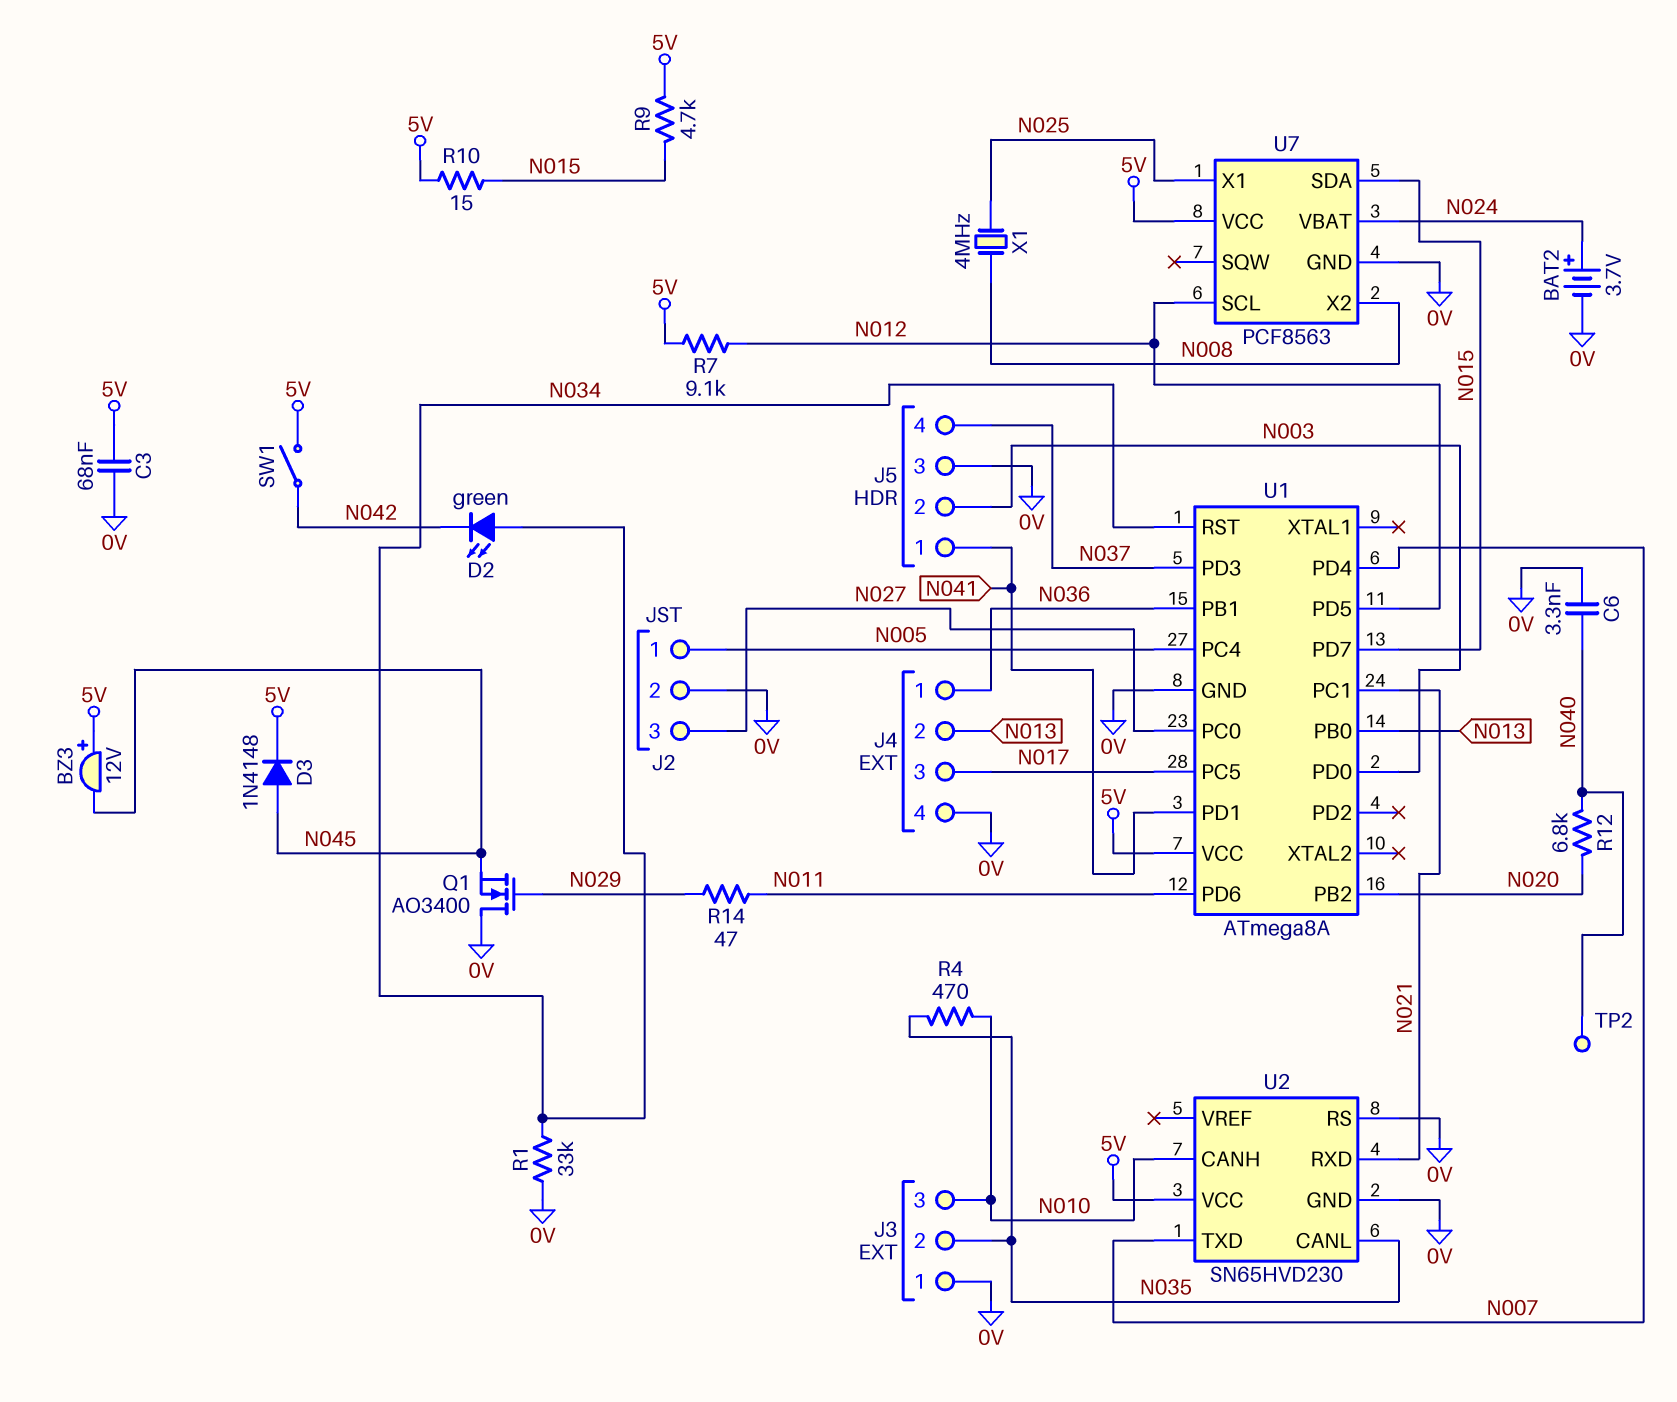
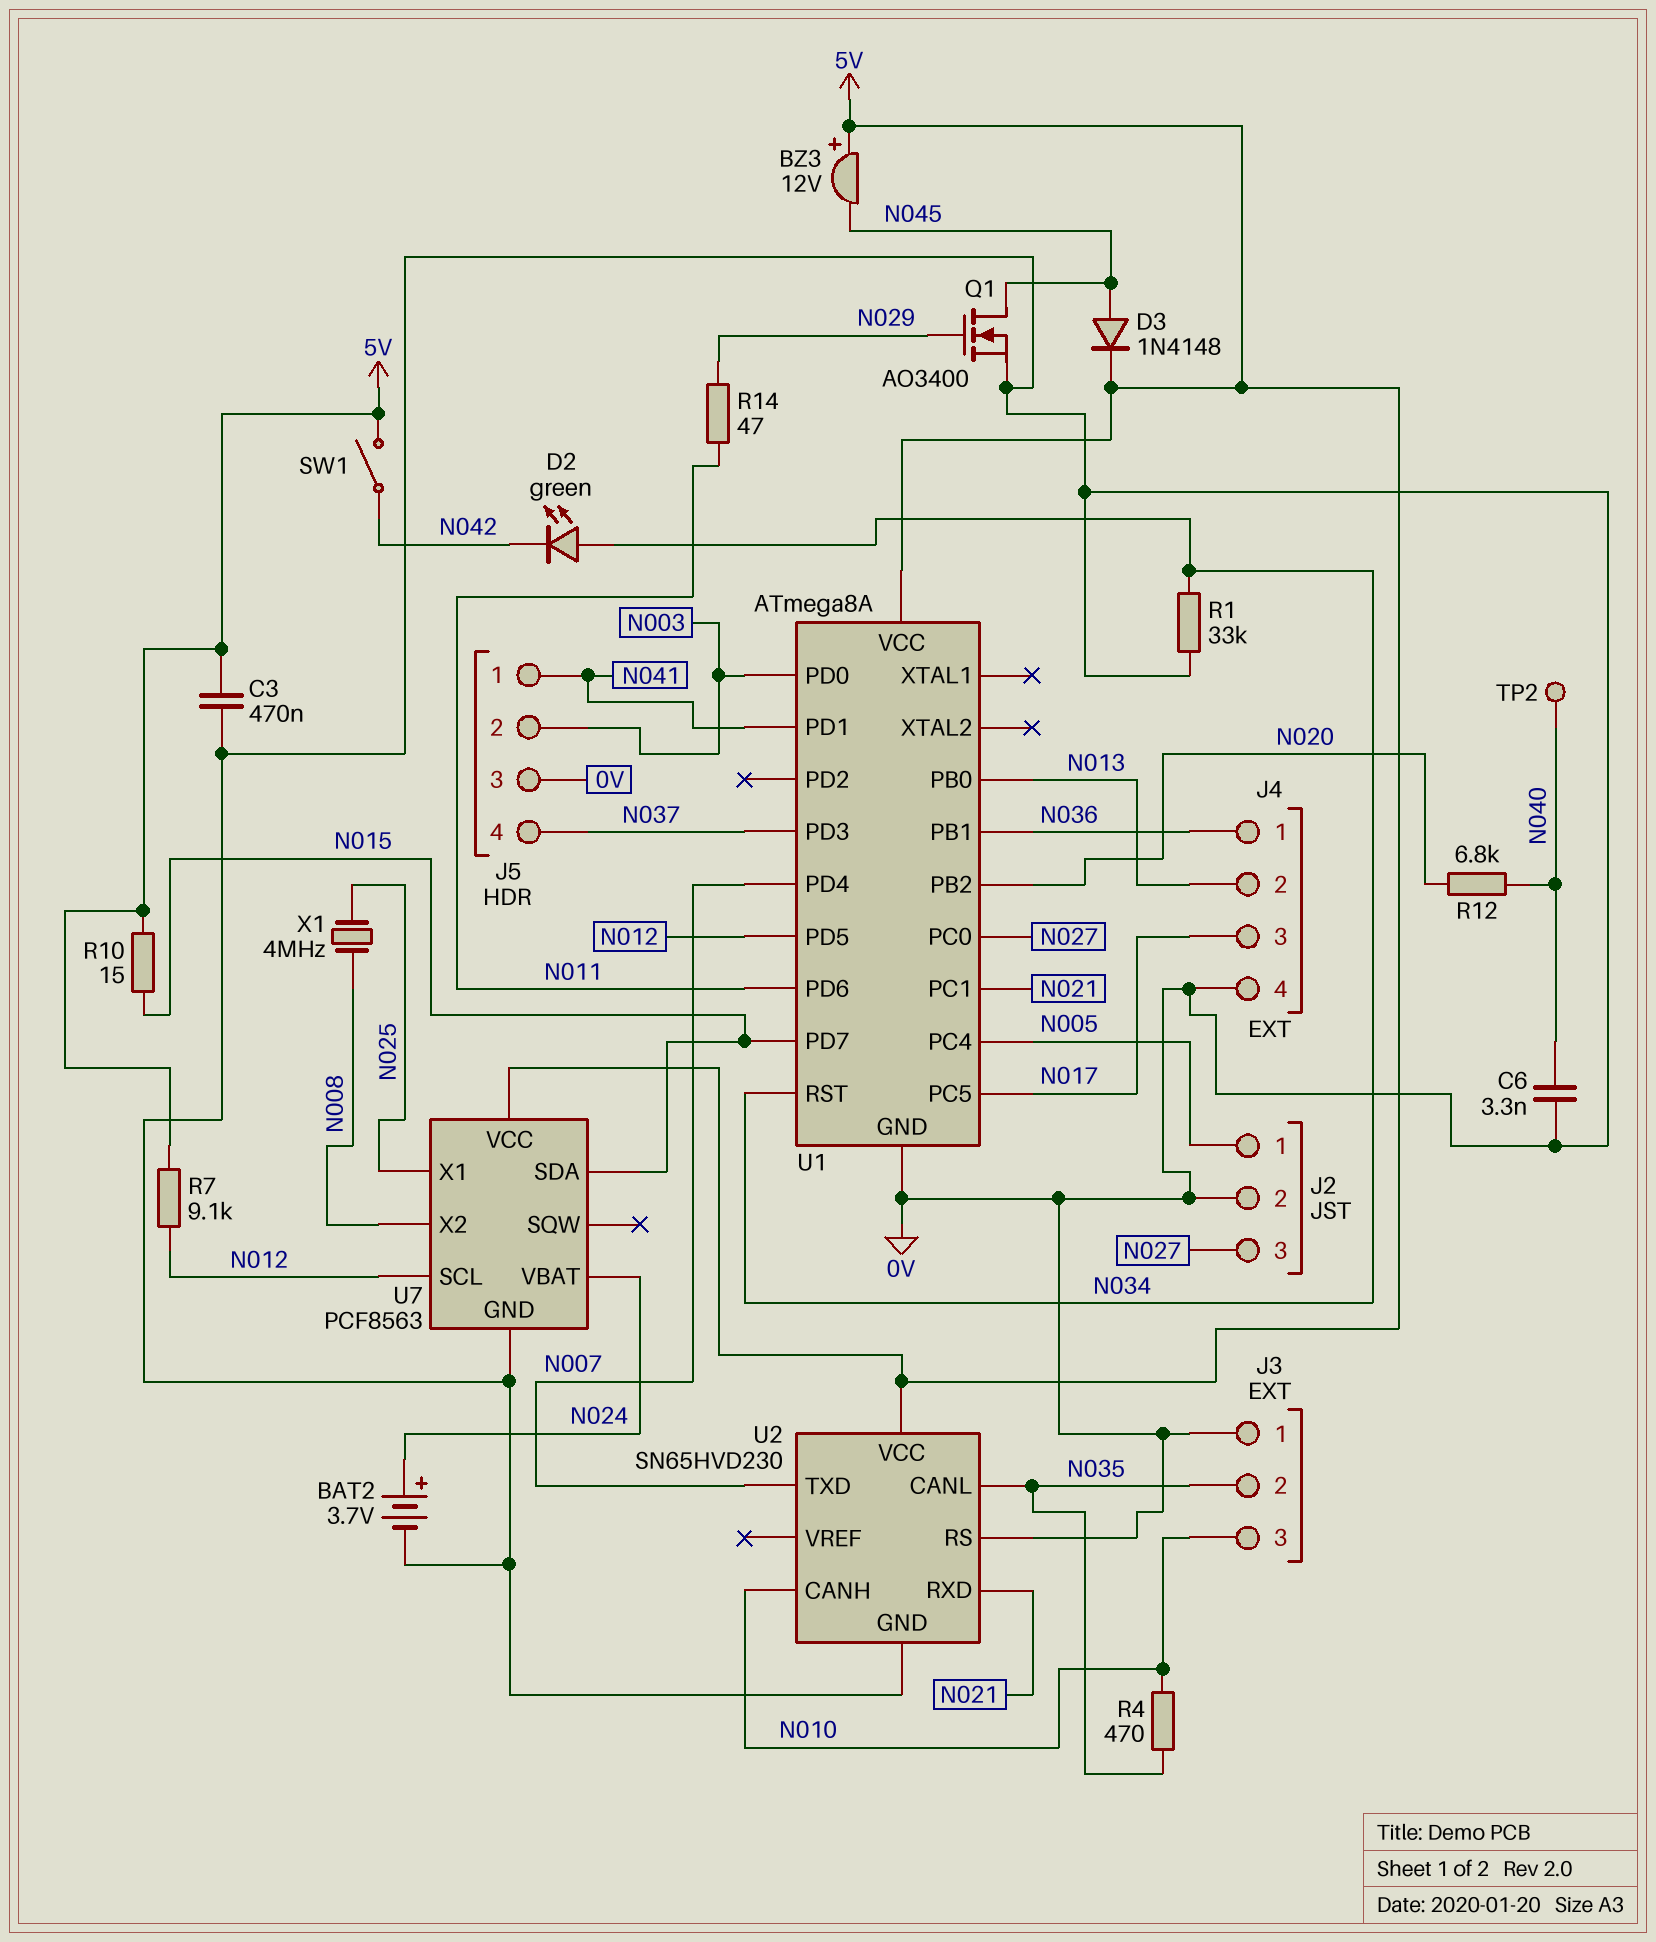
C3: 68nF (0V, 5V) -> 470nF (0V, 5V)
Q1: NMOS AO3400 (G N029, D 0V, S N045) -> NMOS AO3400 (G N029, D N045, S 0V)
R9: 4.7k (5V, N015) -> none

